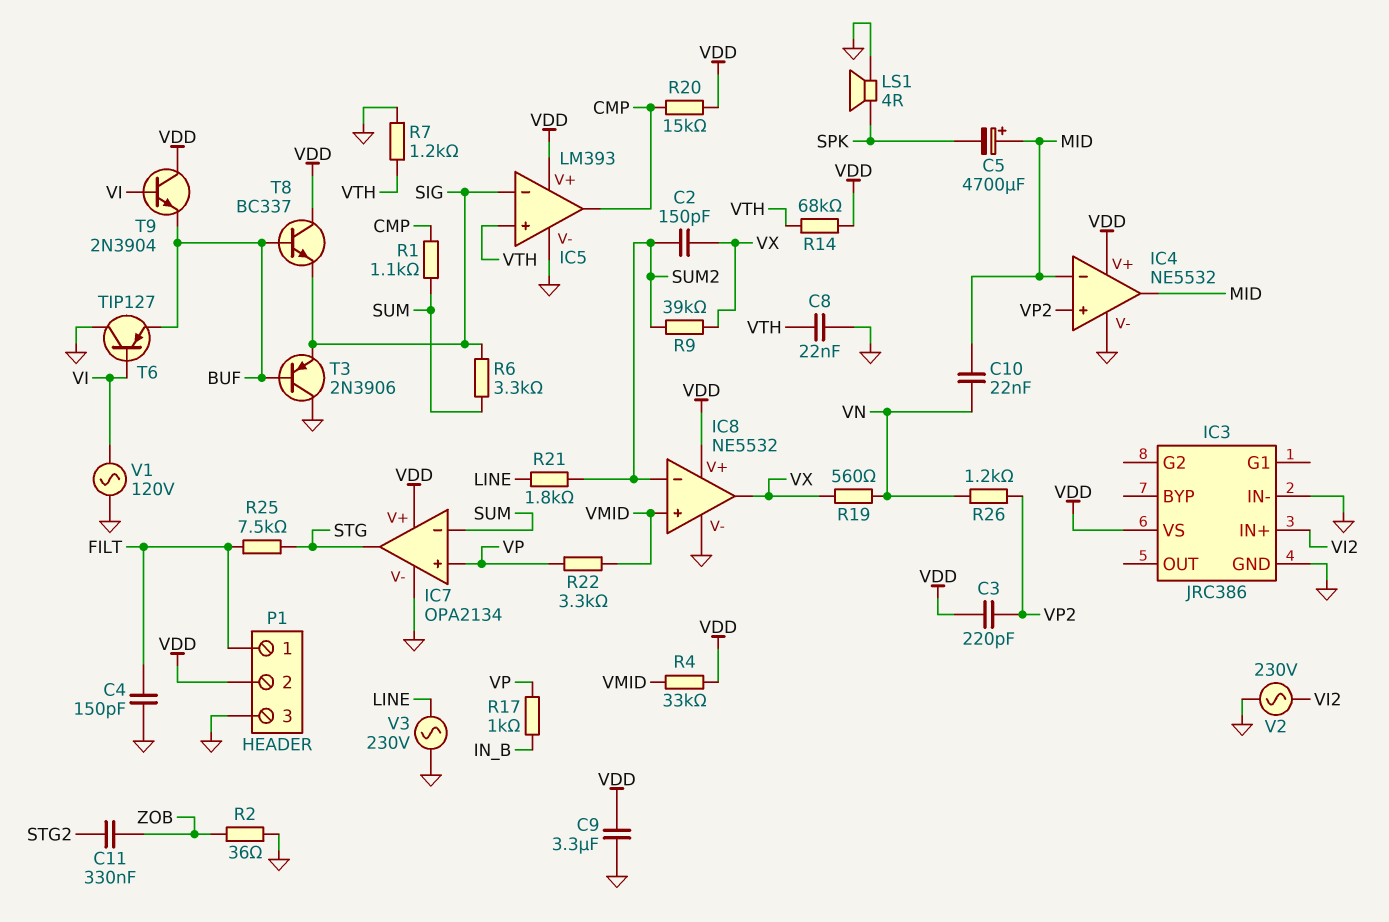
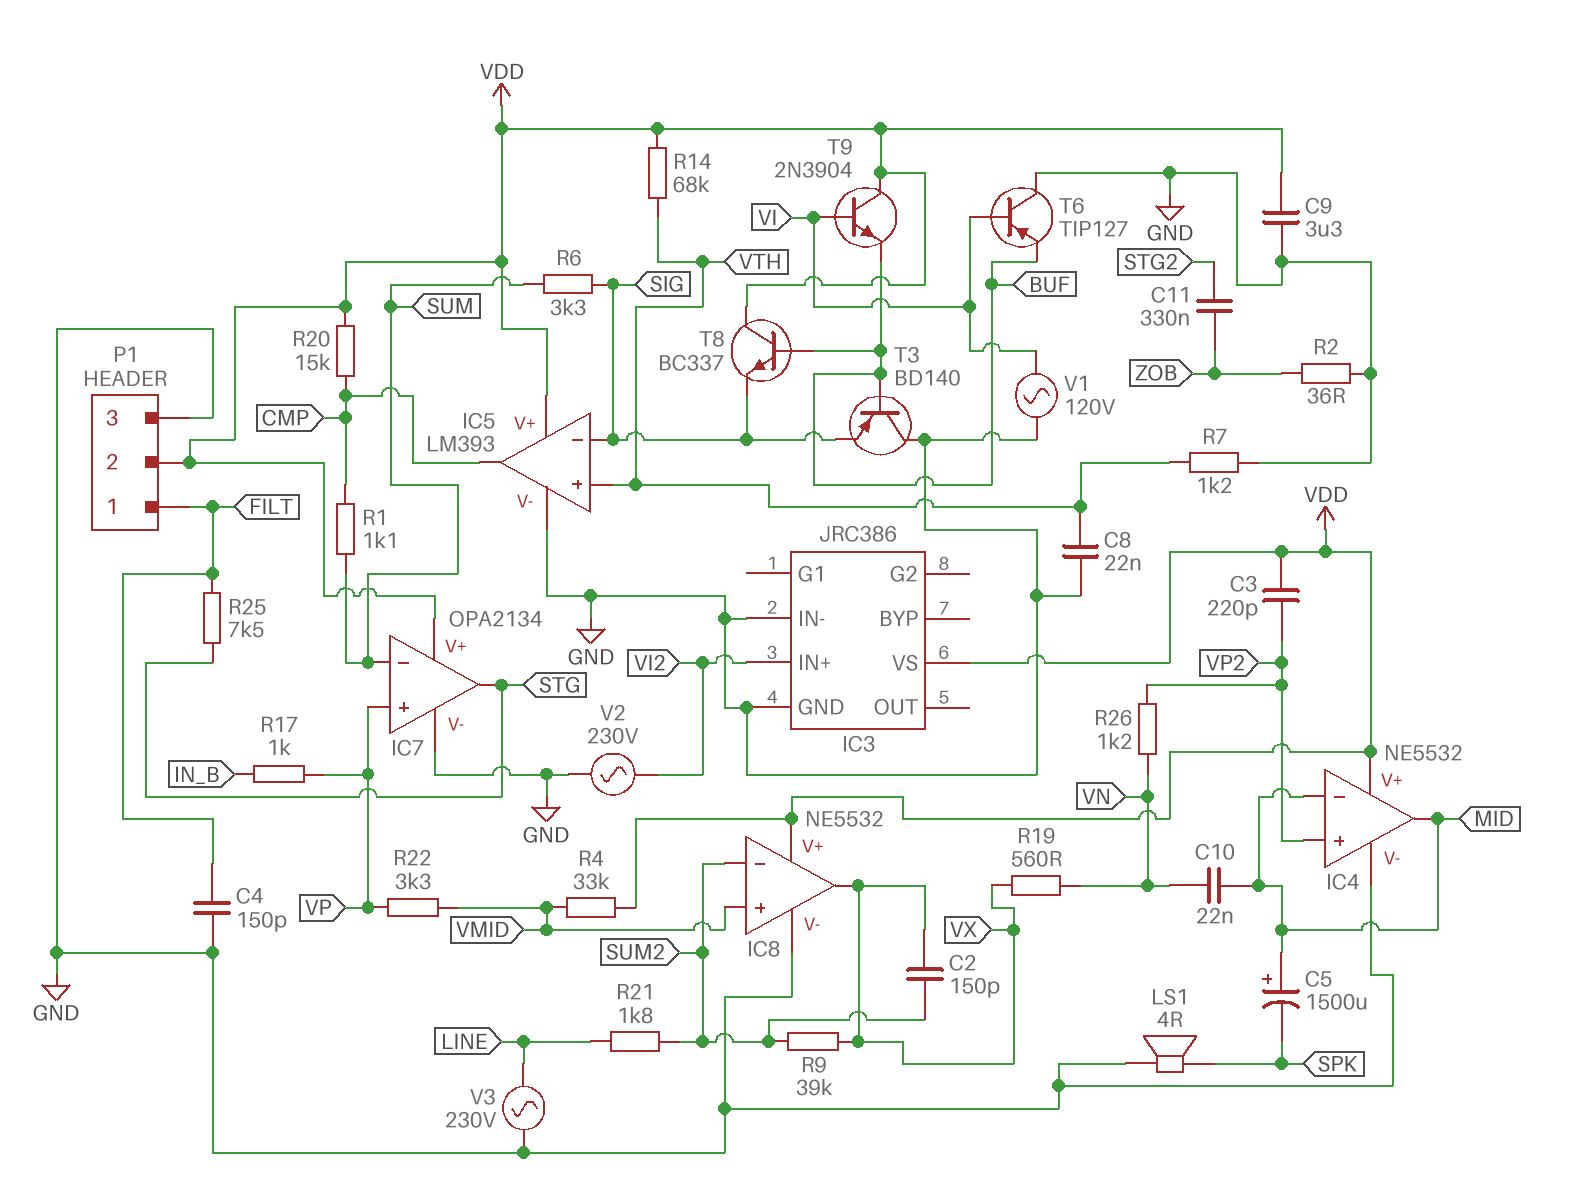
C5: 4700uF (plus MID, minus SPK) -> 1500uF (plus MID, minus SPK)
T3: PNP 2N3906 (B BUF, C GND, E SIG) -> PNP BD140 (B BUF, C GND, E SIG)

